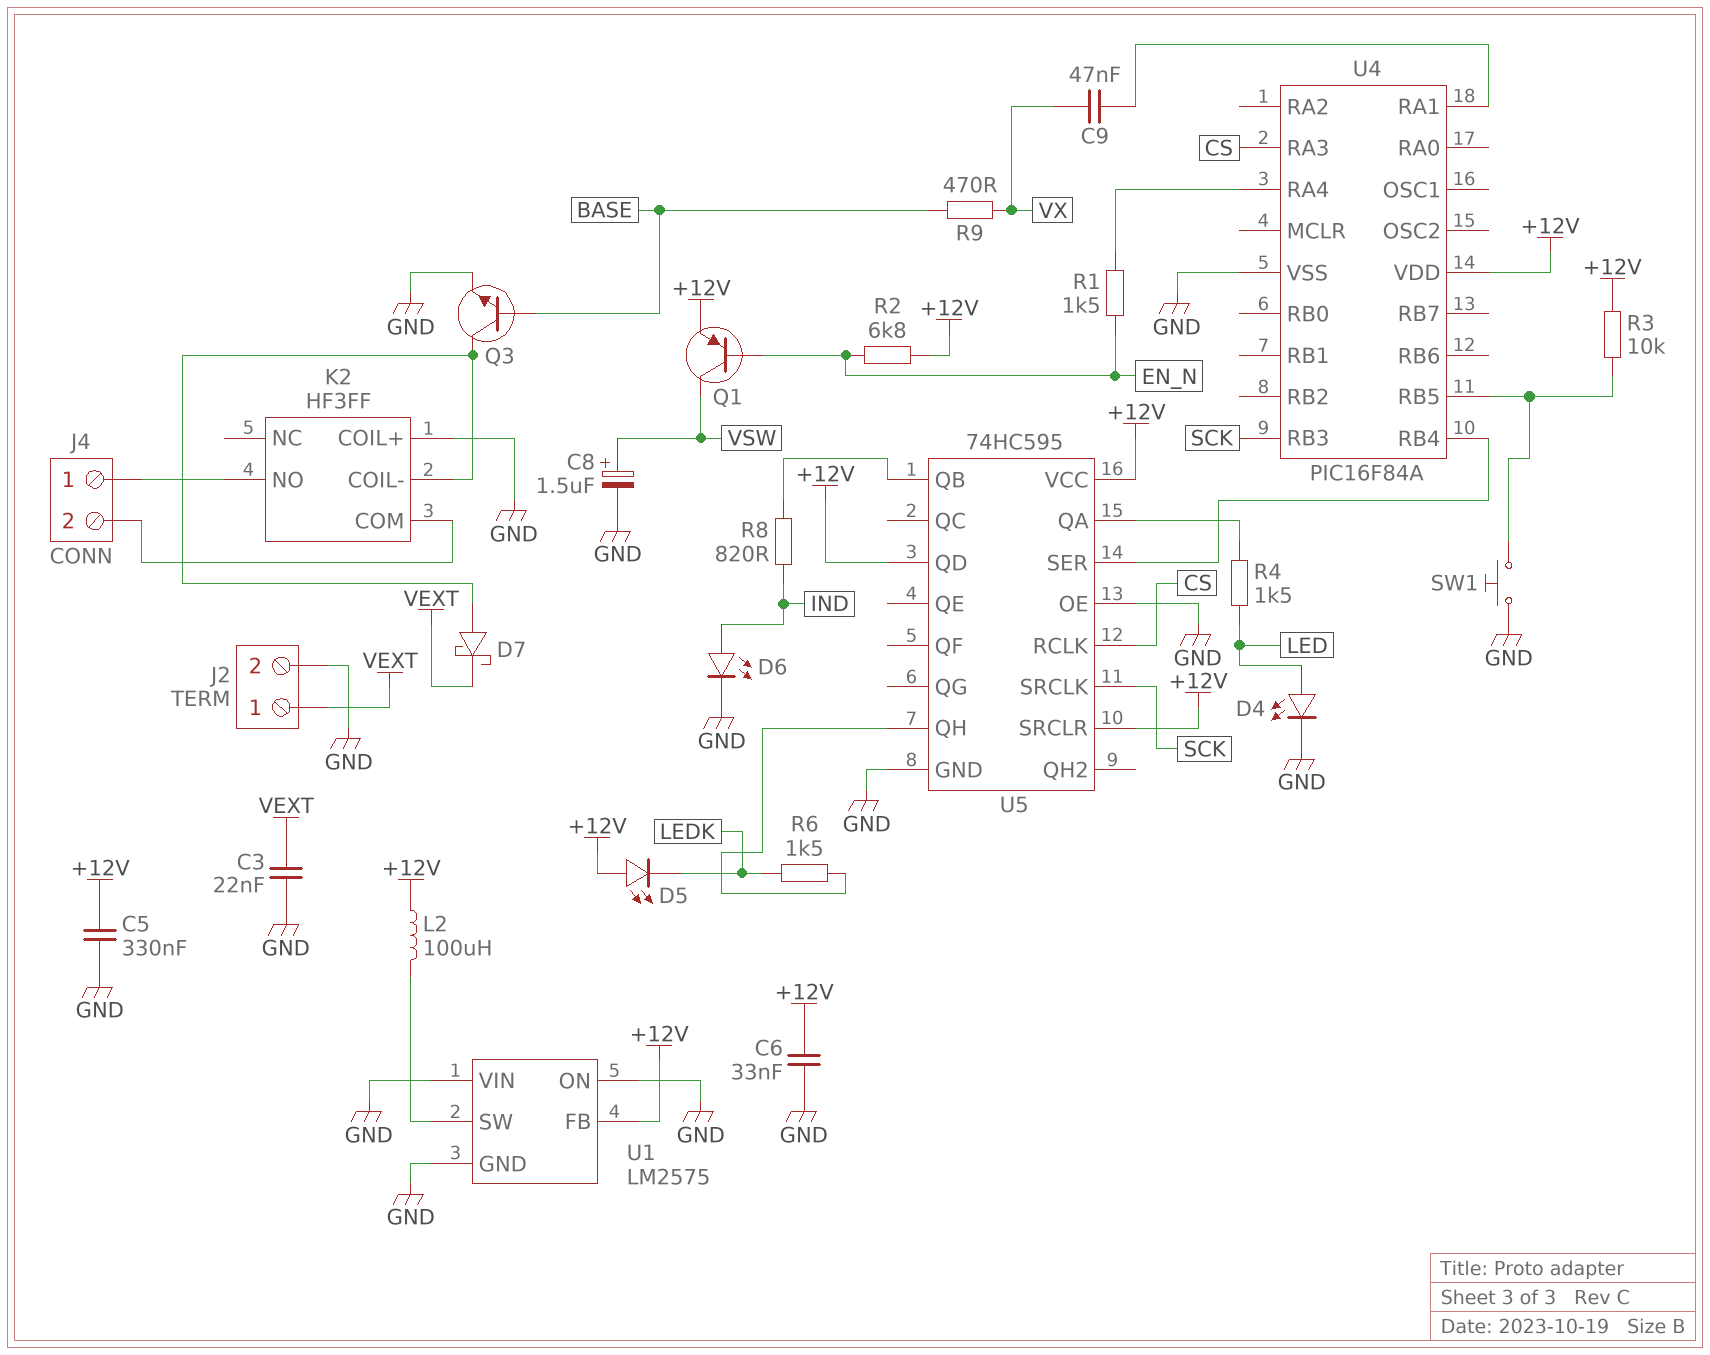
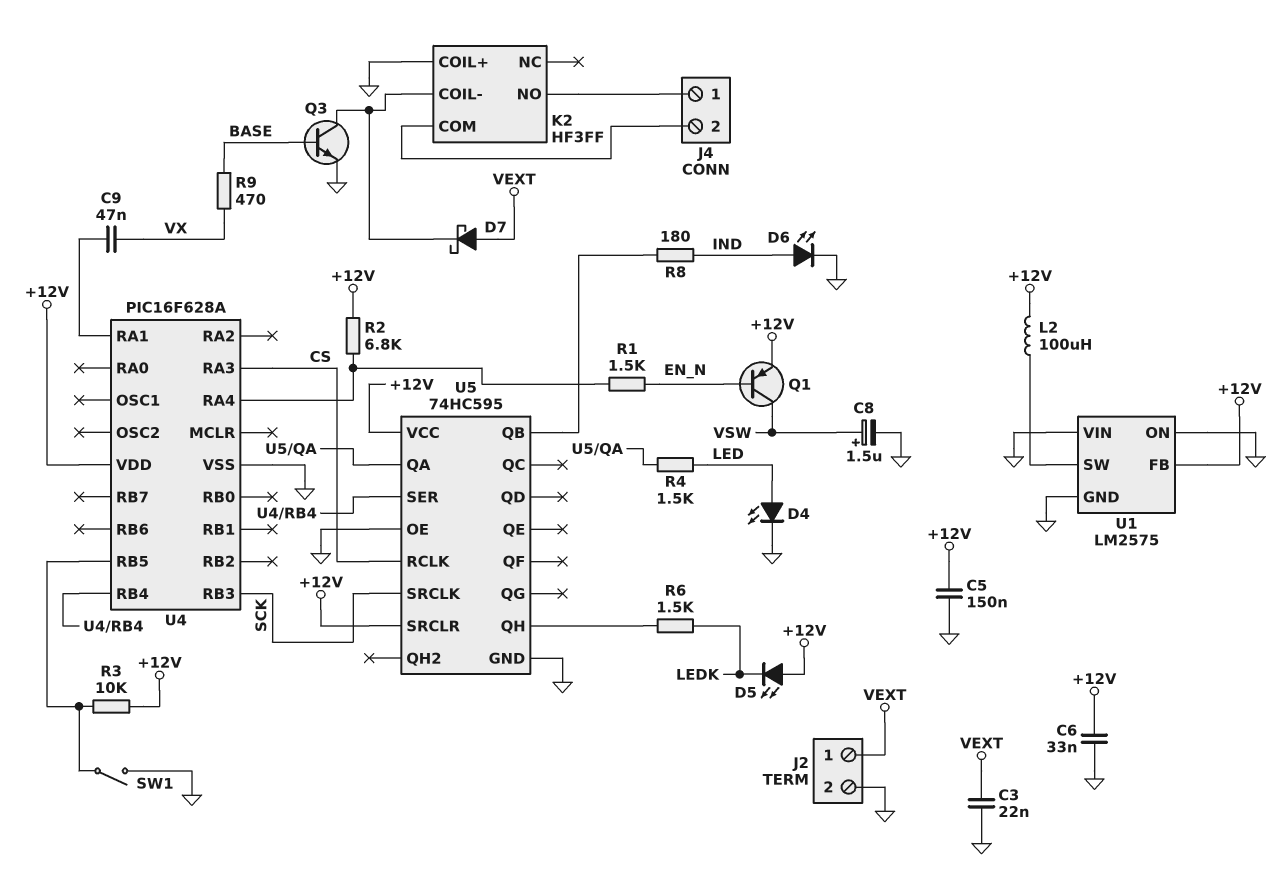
C5: 330nF (+12V, GND) -> 150nF (+12V, GND)
D7: schottky (A K2/COIL-, K VEXT) -> schottky (A VEXT, K K2/COIL-)
R2: 6.8k (+12V, EN_N) -> 6.8k (+12V, U4/RA4)
R8: 820 (IND, U5/QB) -> 180 (IND, U5/QB)
SW1: button (GND, U4/RB5) -> switch (GND, U4/RB5)
U4: PIC16F84A -> PIC16F628A
U5 pin QD: +12V -> none

